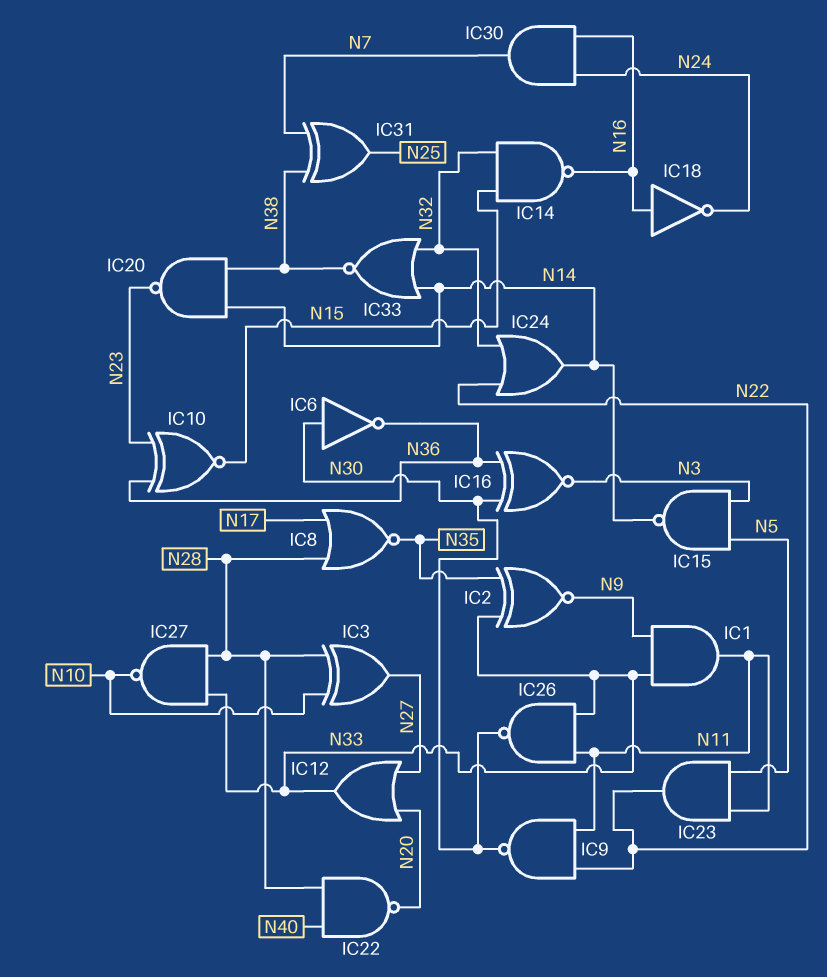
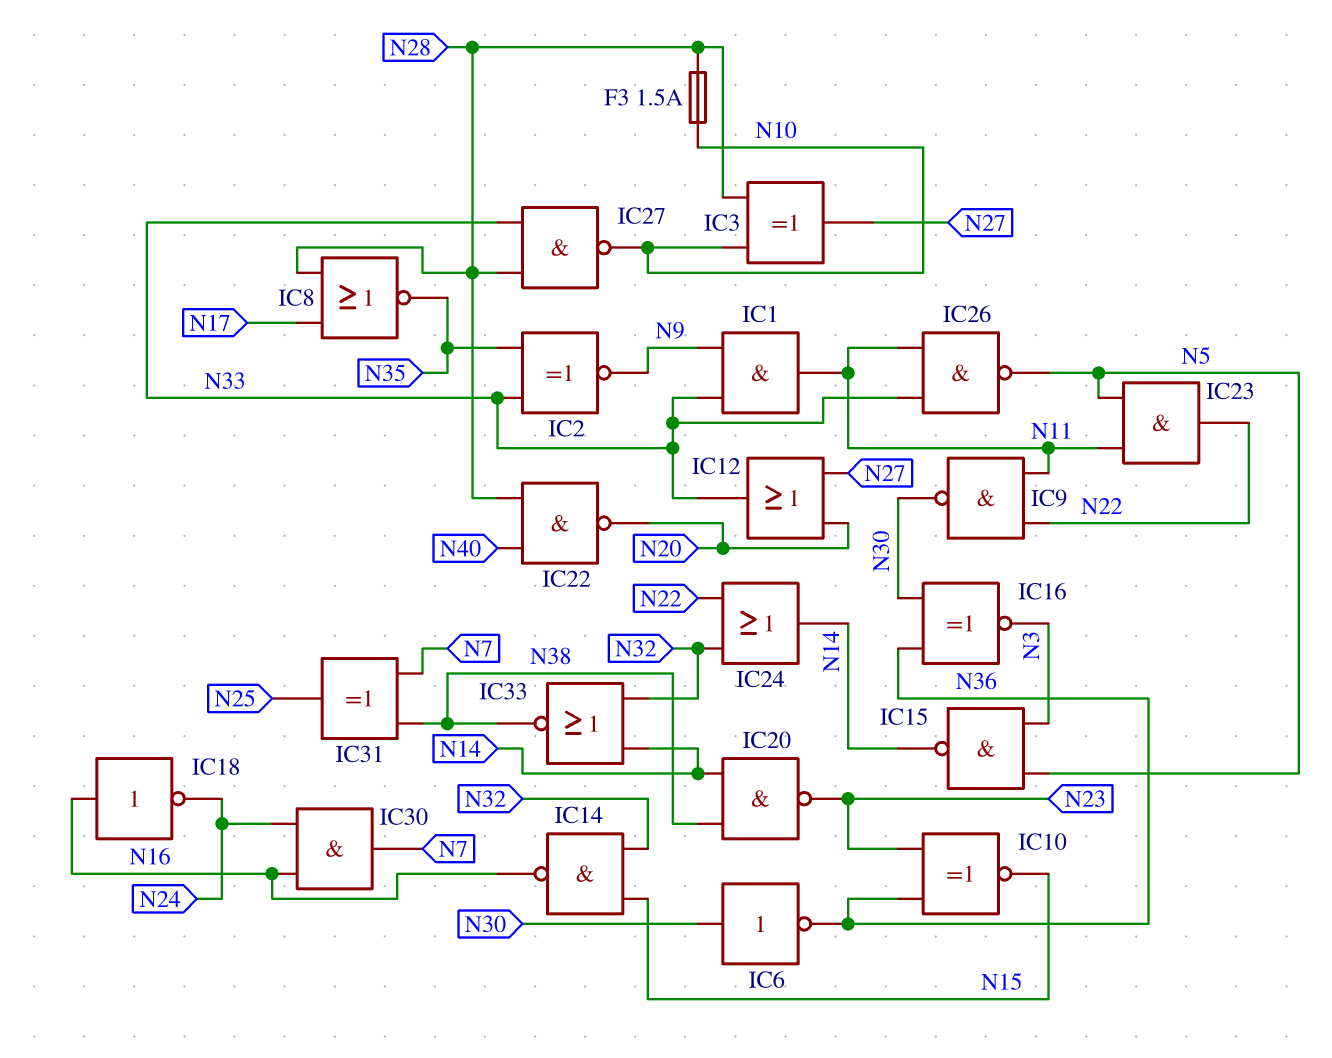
F3: none -> 1.5A (N10, N28)
IC26: NAND (in N11, in N33, out N30) -> NAND (in N11, in N33, out N5)

